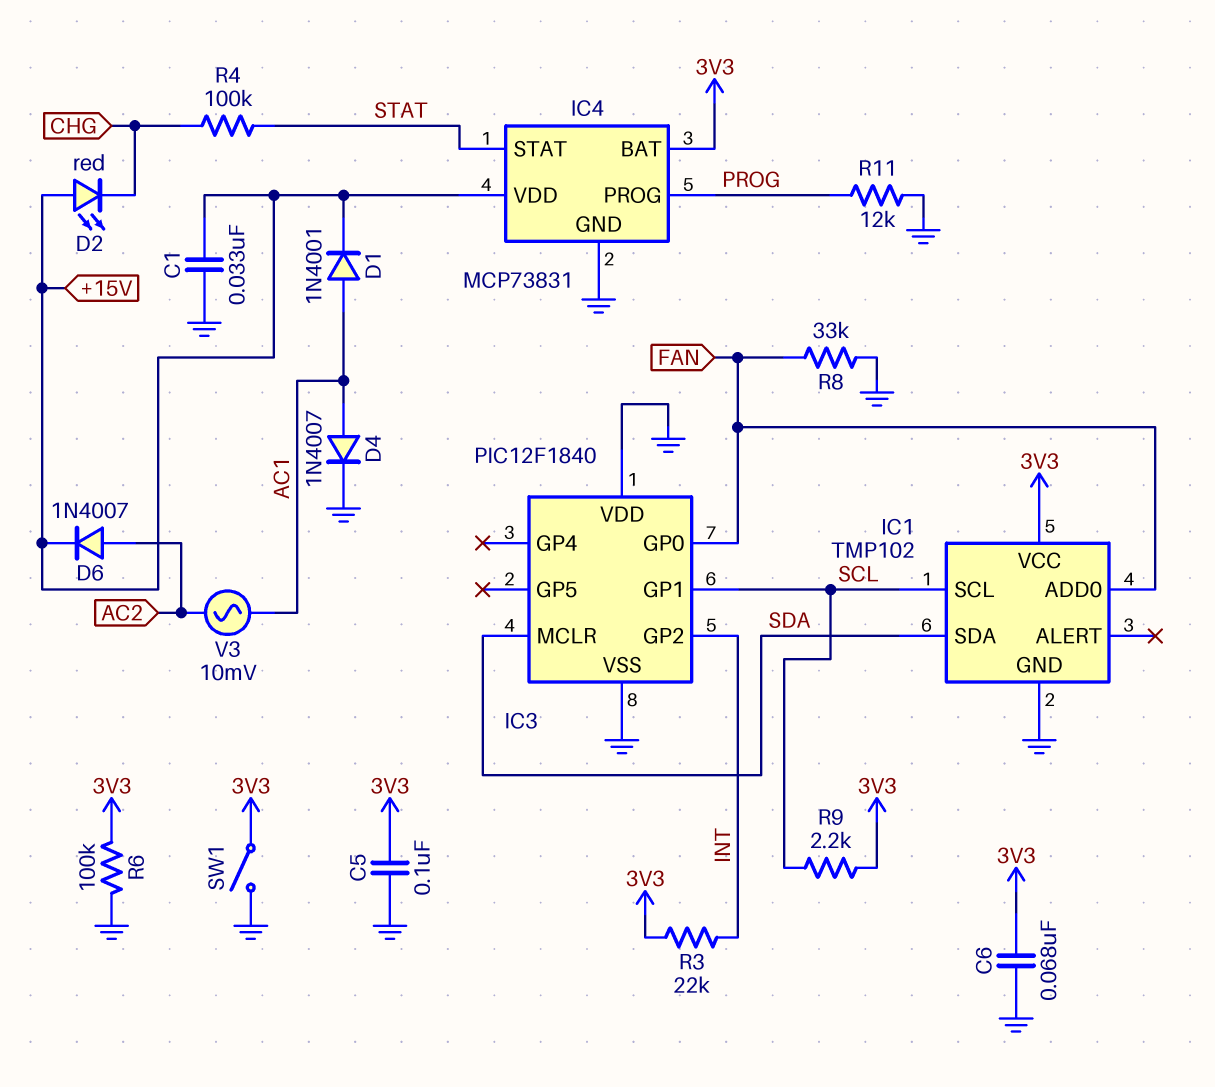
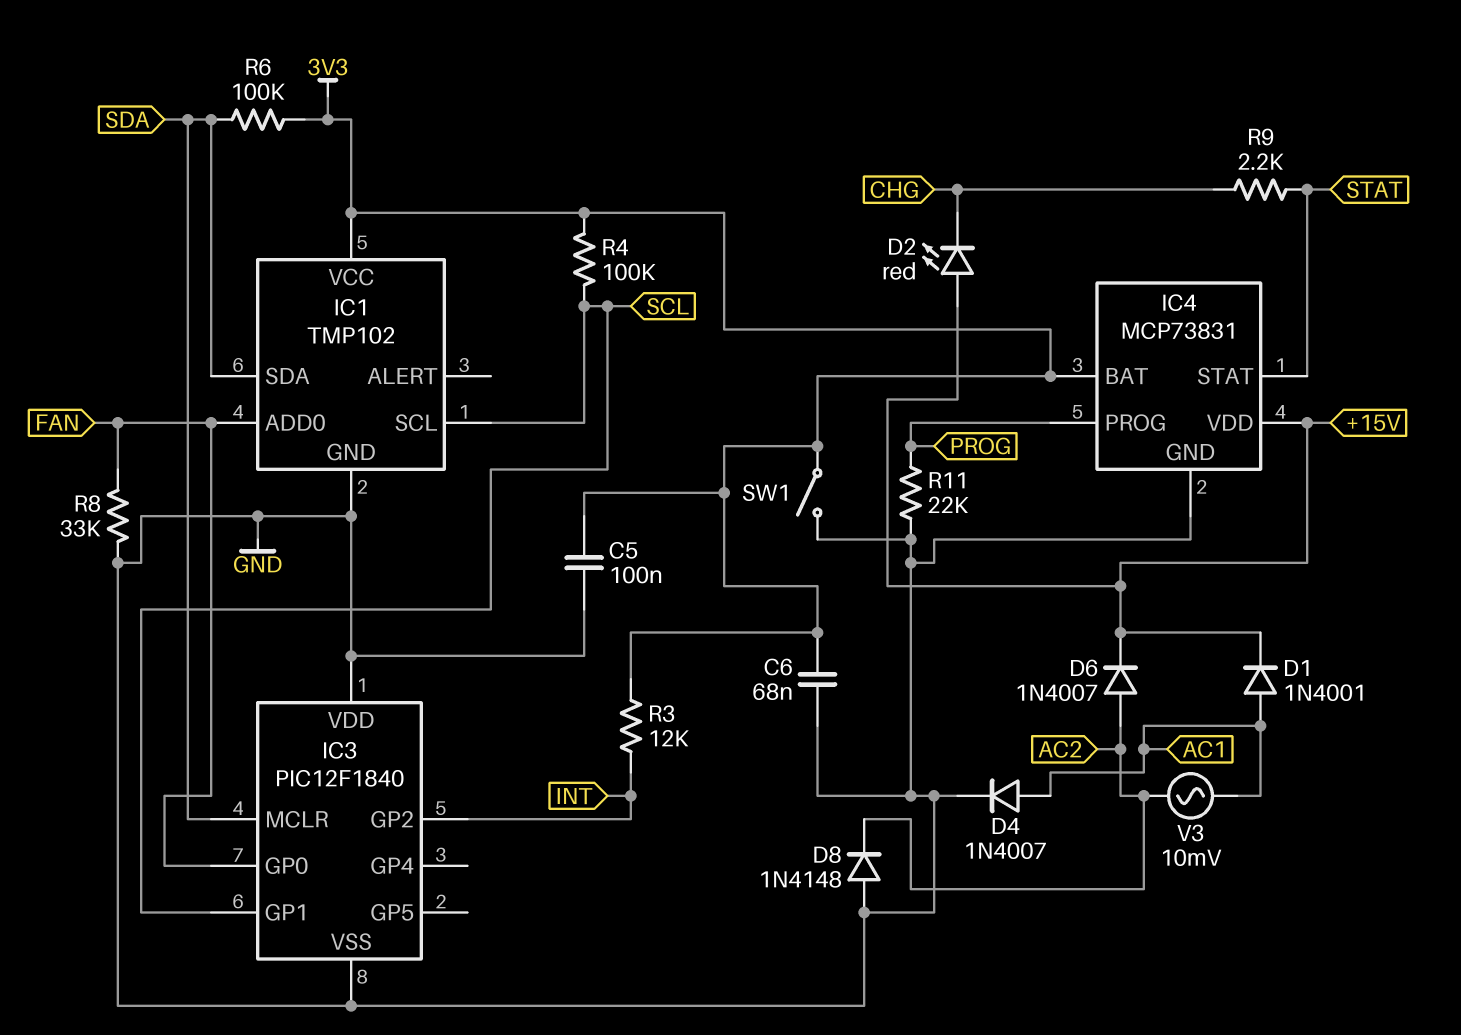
C1: 33nF (+15V, GND) -> none
D8: none -> diode 1N4148 (A GND, K AC2)
R3: 22k (3V3, INT) -> 12k (3V3, INT)
R4: 100k (CHG, STAT) -> 100k (3V3, SCL)
R6: 100k (3V3, GND) -> 100k (3V3, SDA)
R9: 2.2k (3V3, SCL) -> 2.2k (CHG, STAT)
R11: 12k (GND, PROG) -> 22k (GND, PROG)

